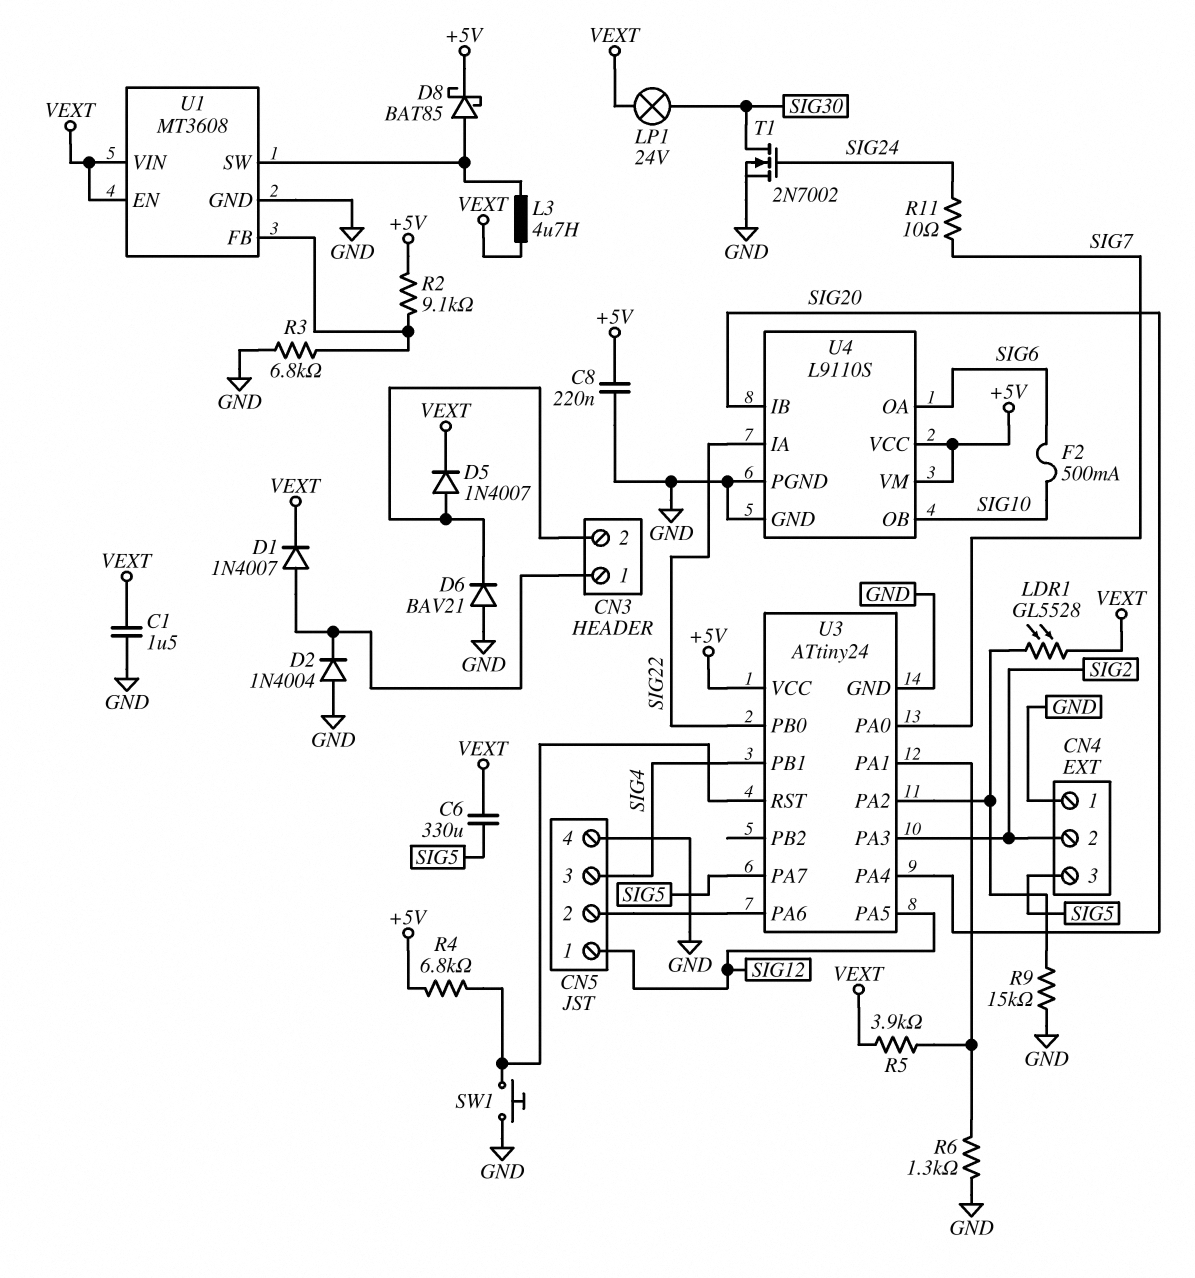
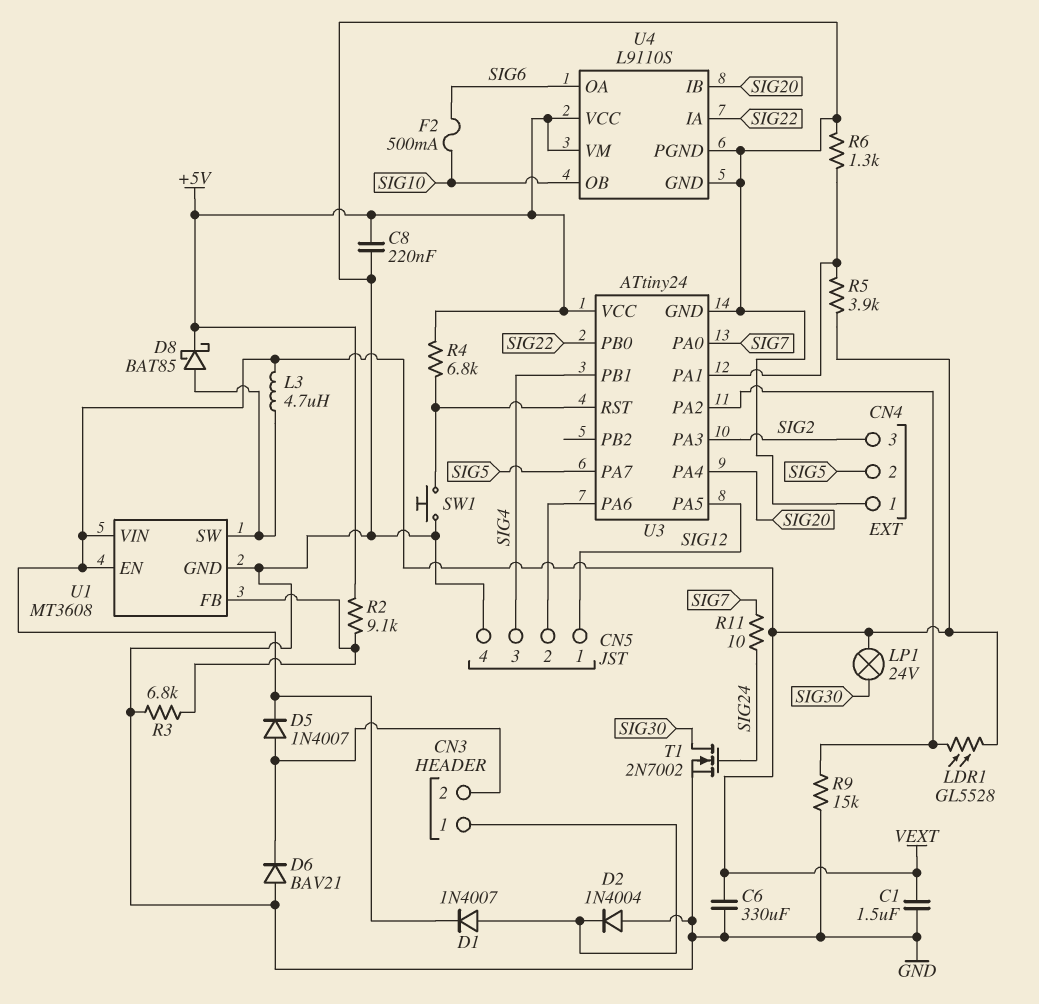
C6: 330uF (SIG5, VEXT) -> 330uF (GND, VEXT)
CN4 pin 2: SIG2 -> SIG5
CN4 pin 3: SIG5 -> SIG2

